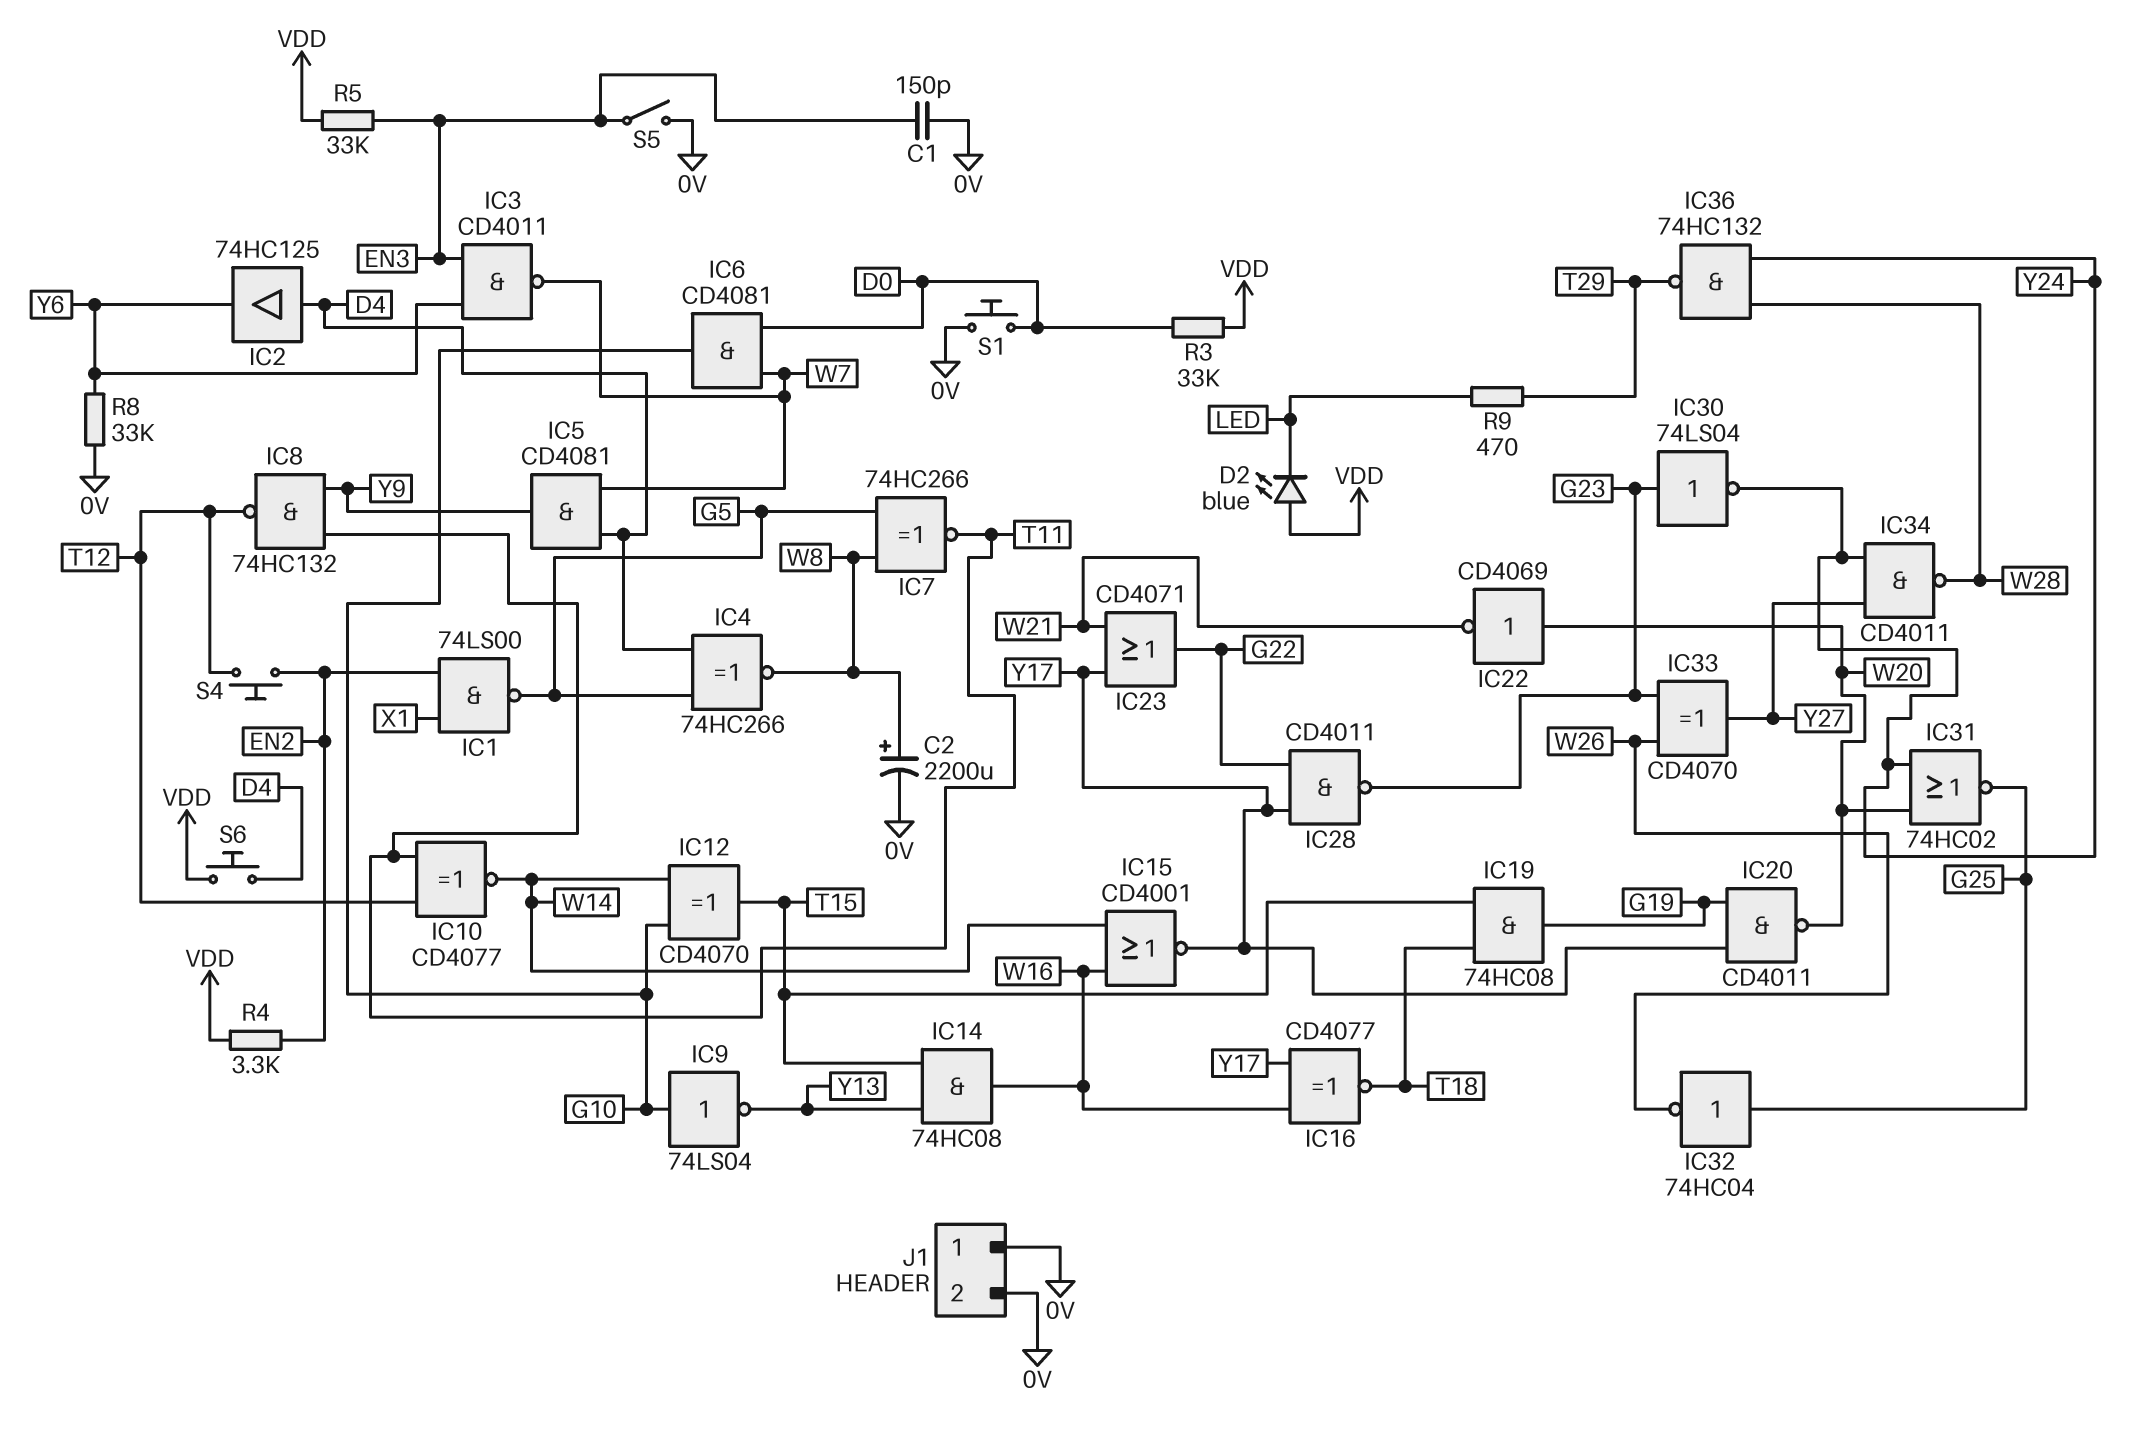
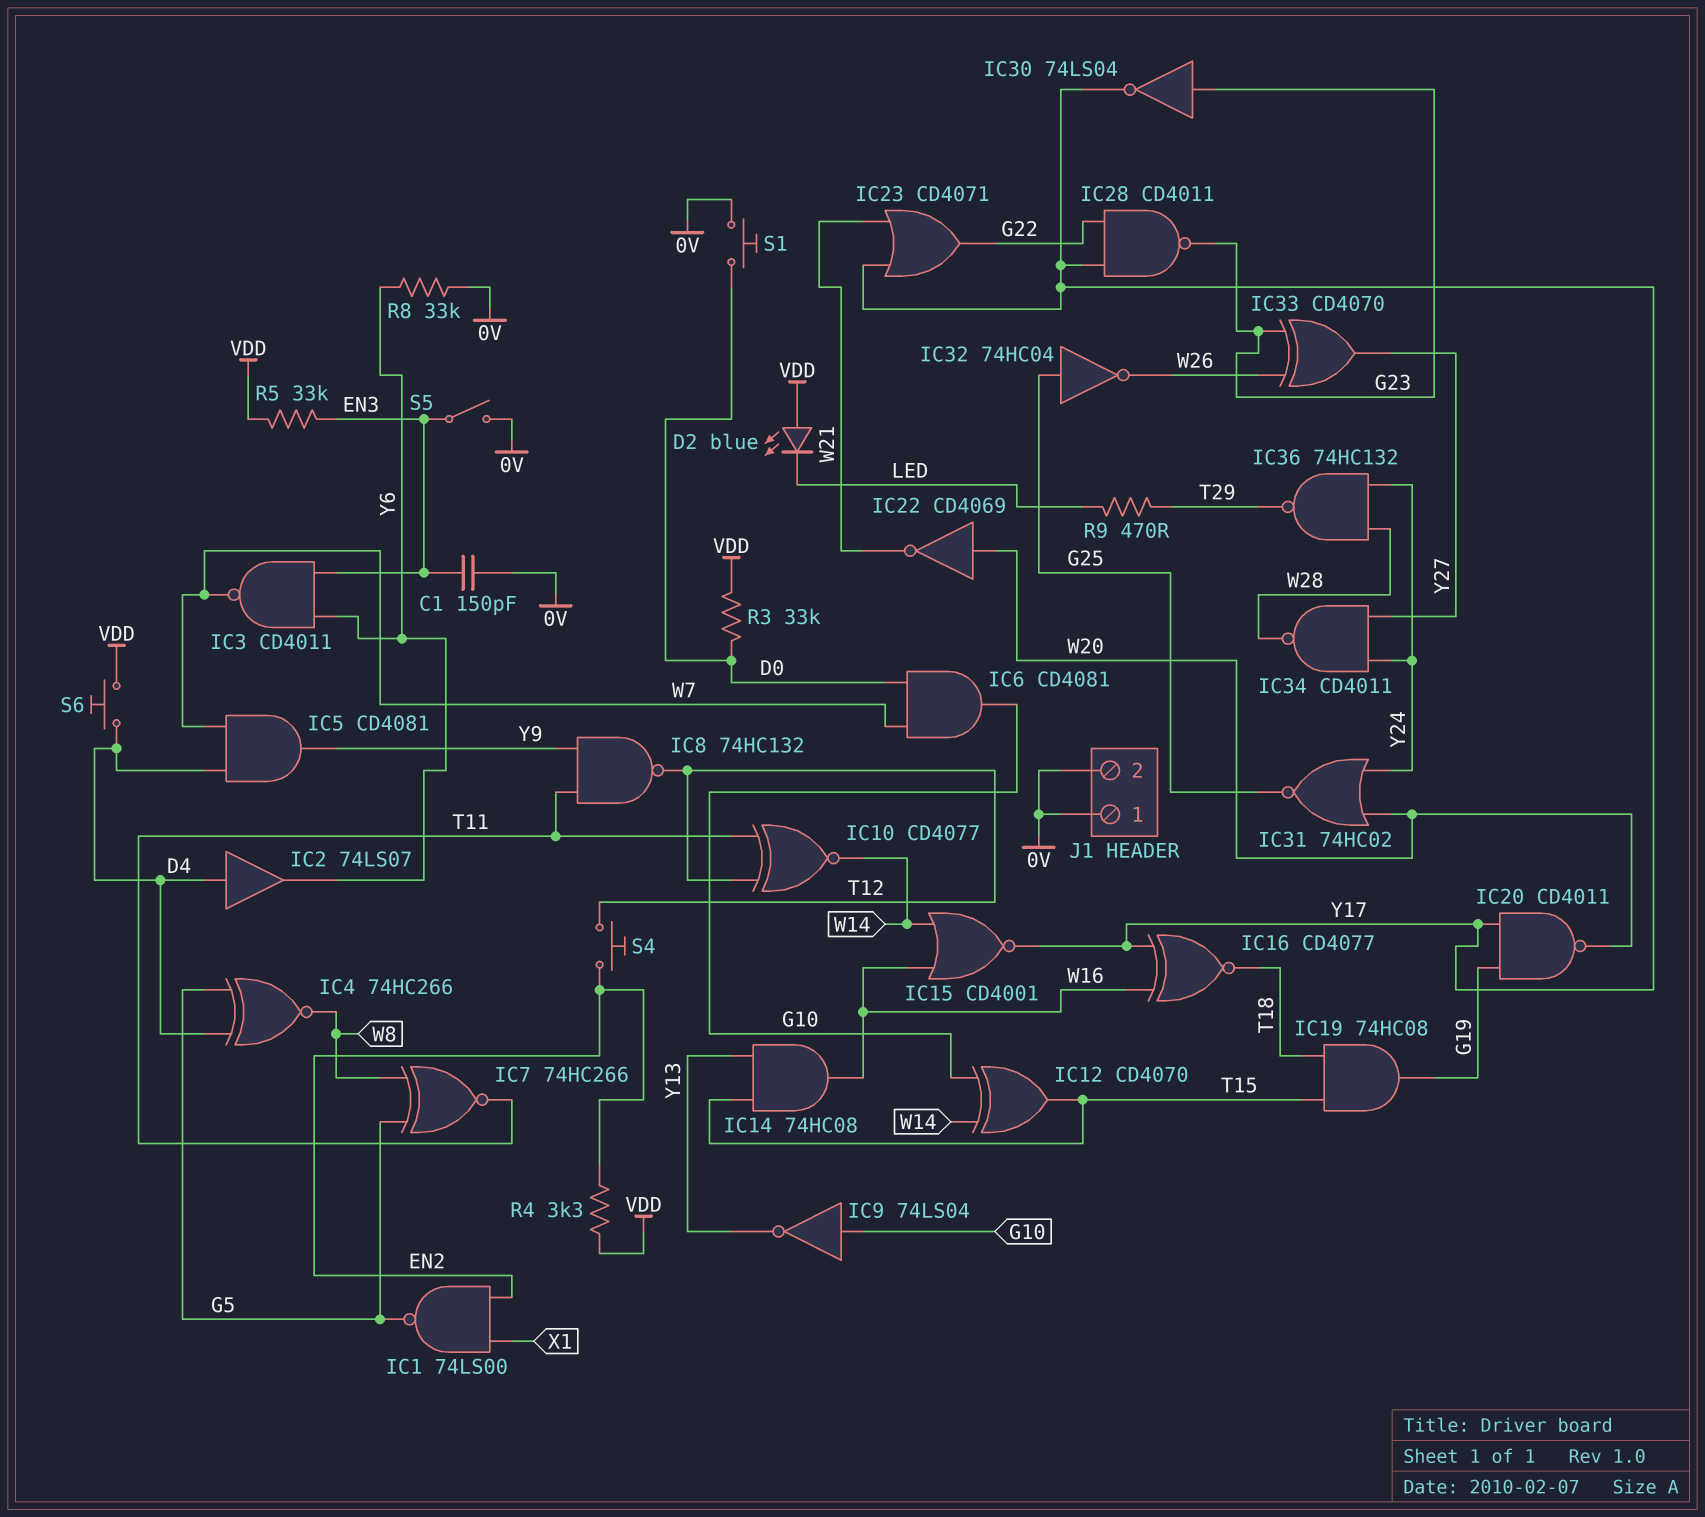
C2: 2200uF (plus W8, minus 0V) -> none
IC2: buffer 74HC125 (in D4, out Y6) -> buffer 74LS07 (in D4, out Y6)
IC30: NOT 74LS04 (in G23, out Y24) -> NOT 74LS04 (in G23, out Y17)

